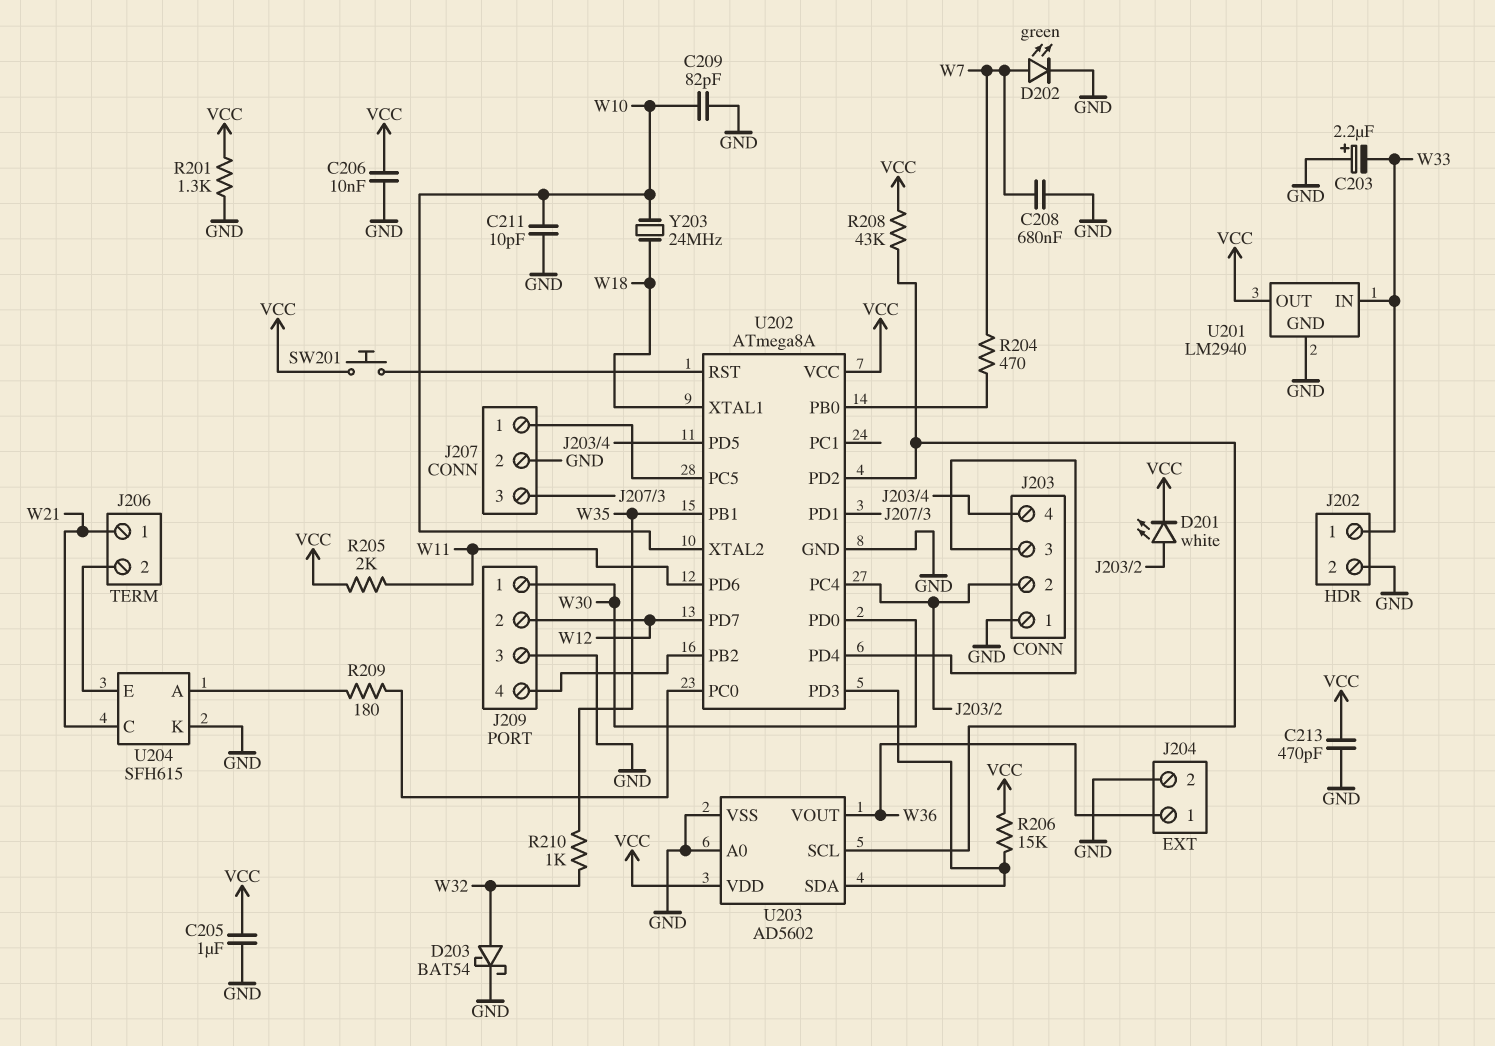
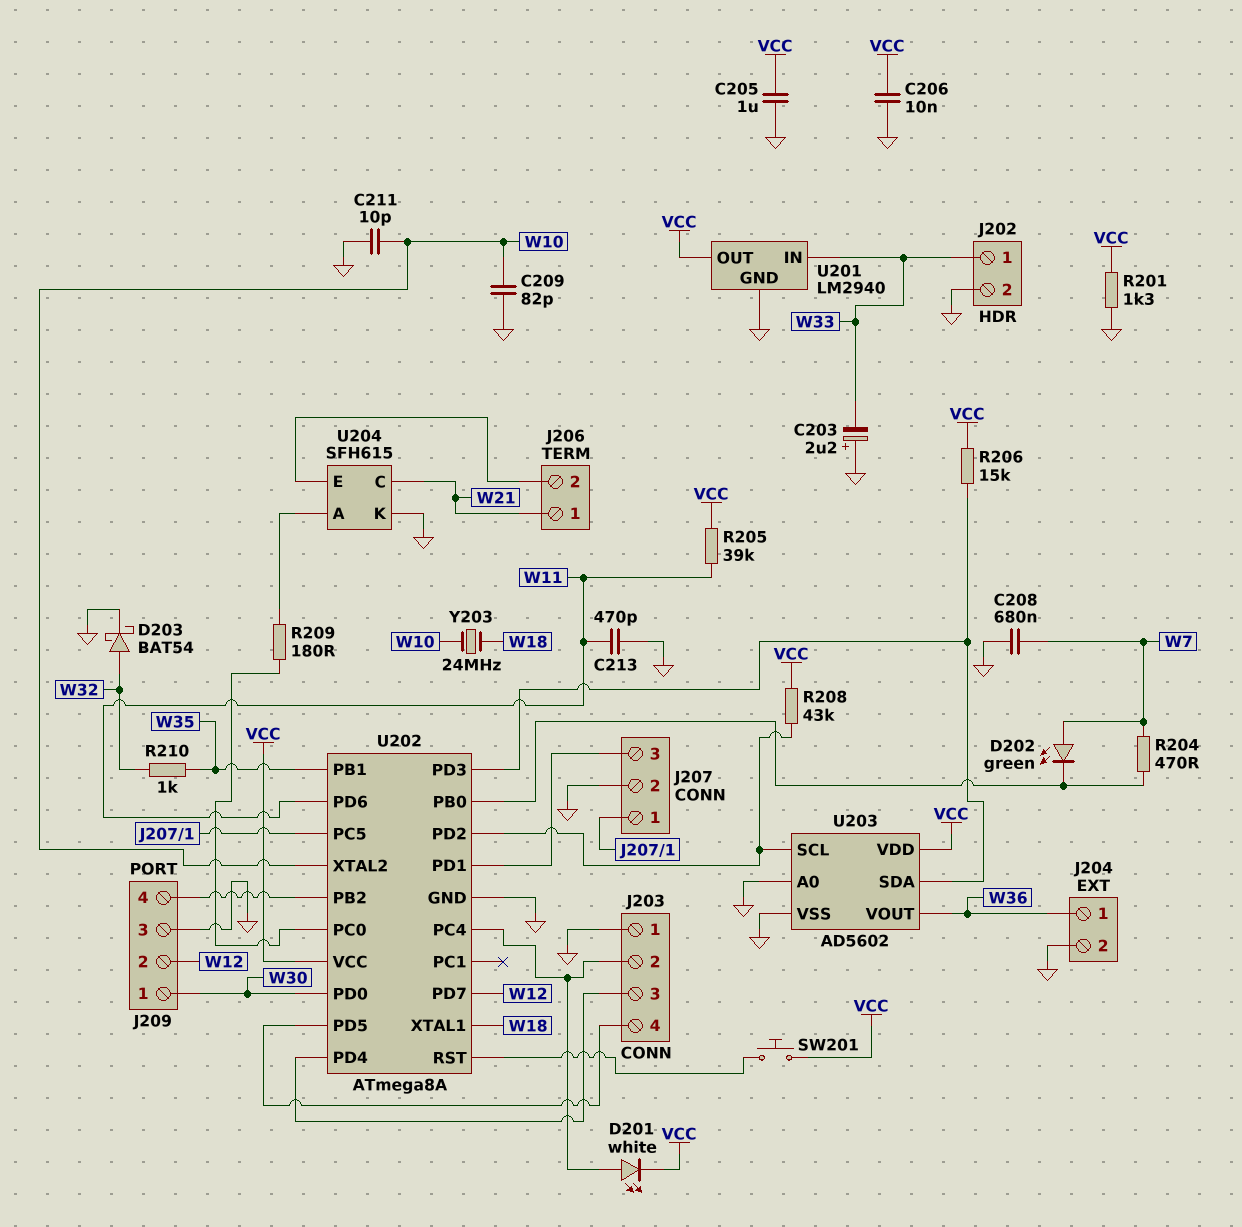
C213: 470pF (GND, VCC) -> 470pF (GND, W11)
D202: LED green (A W7, K GND) -> LED green (A W7, K U202/PB0)
R205: 2k (VCC, W11) -> 39k (VCC, W11)

